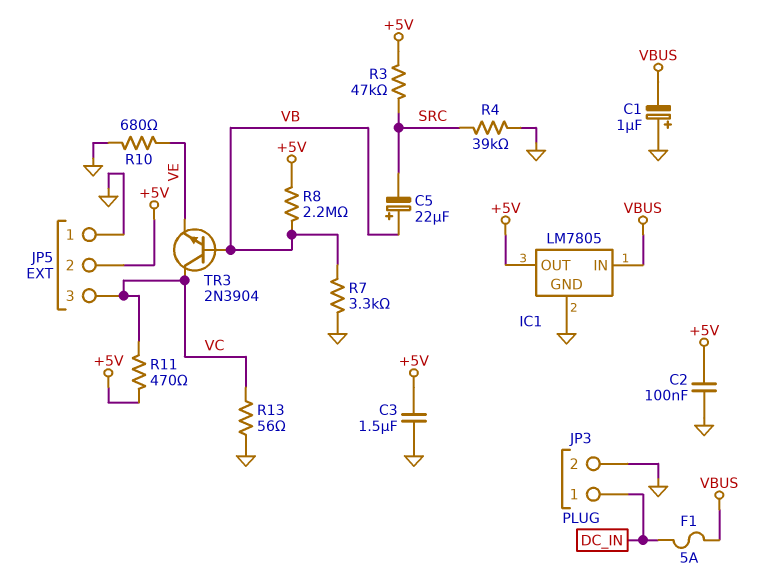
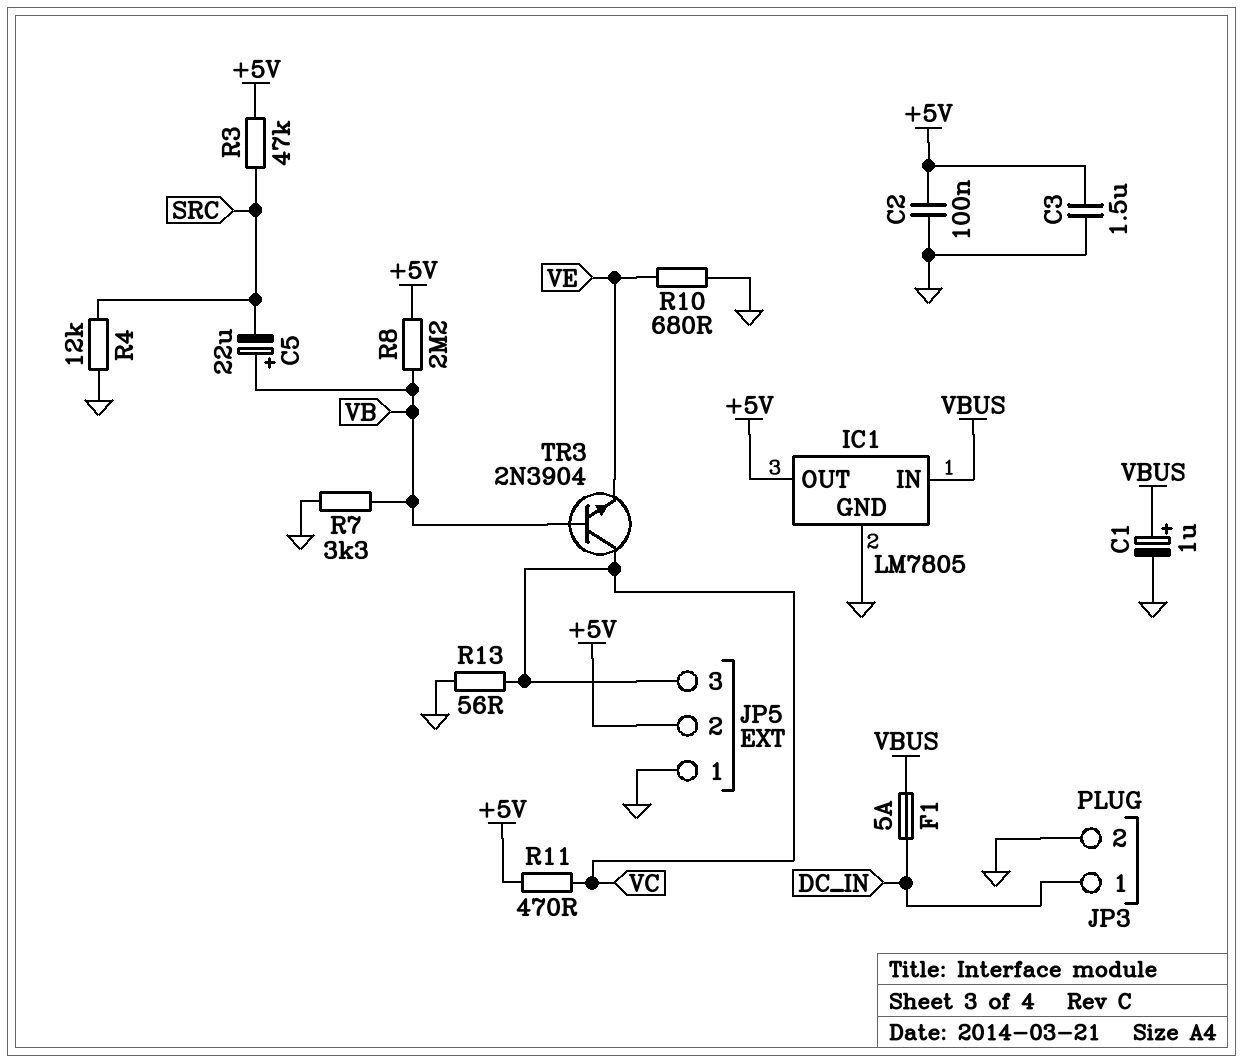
C1: 1uF (plus GND, minus VBUS) -> 1uF (plus VBUS, minus GND)
R4: 39k (GND, SRC) -> 12k (GND, SRC)

